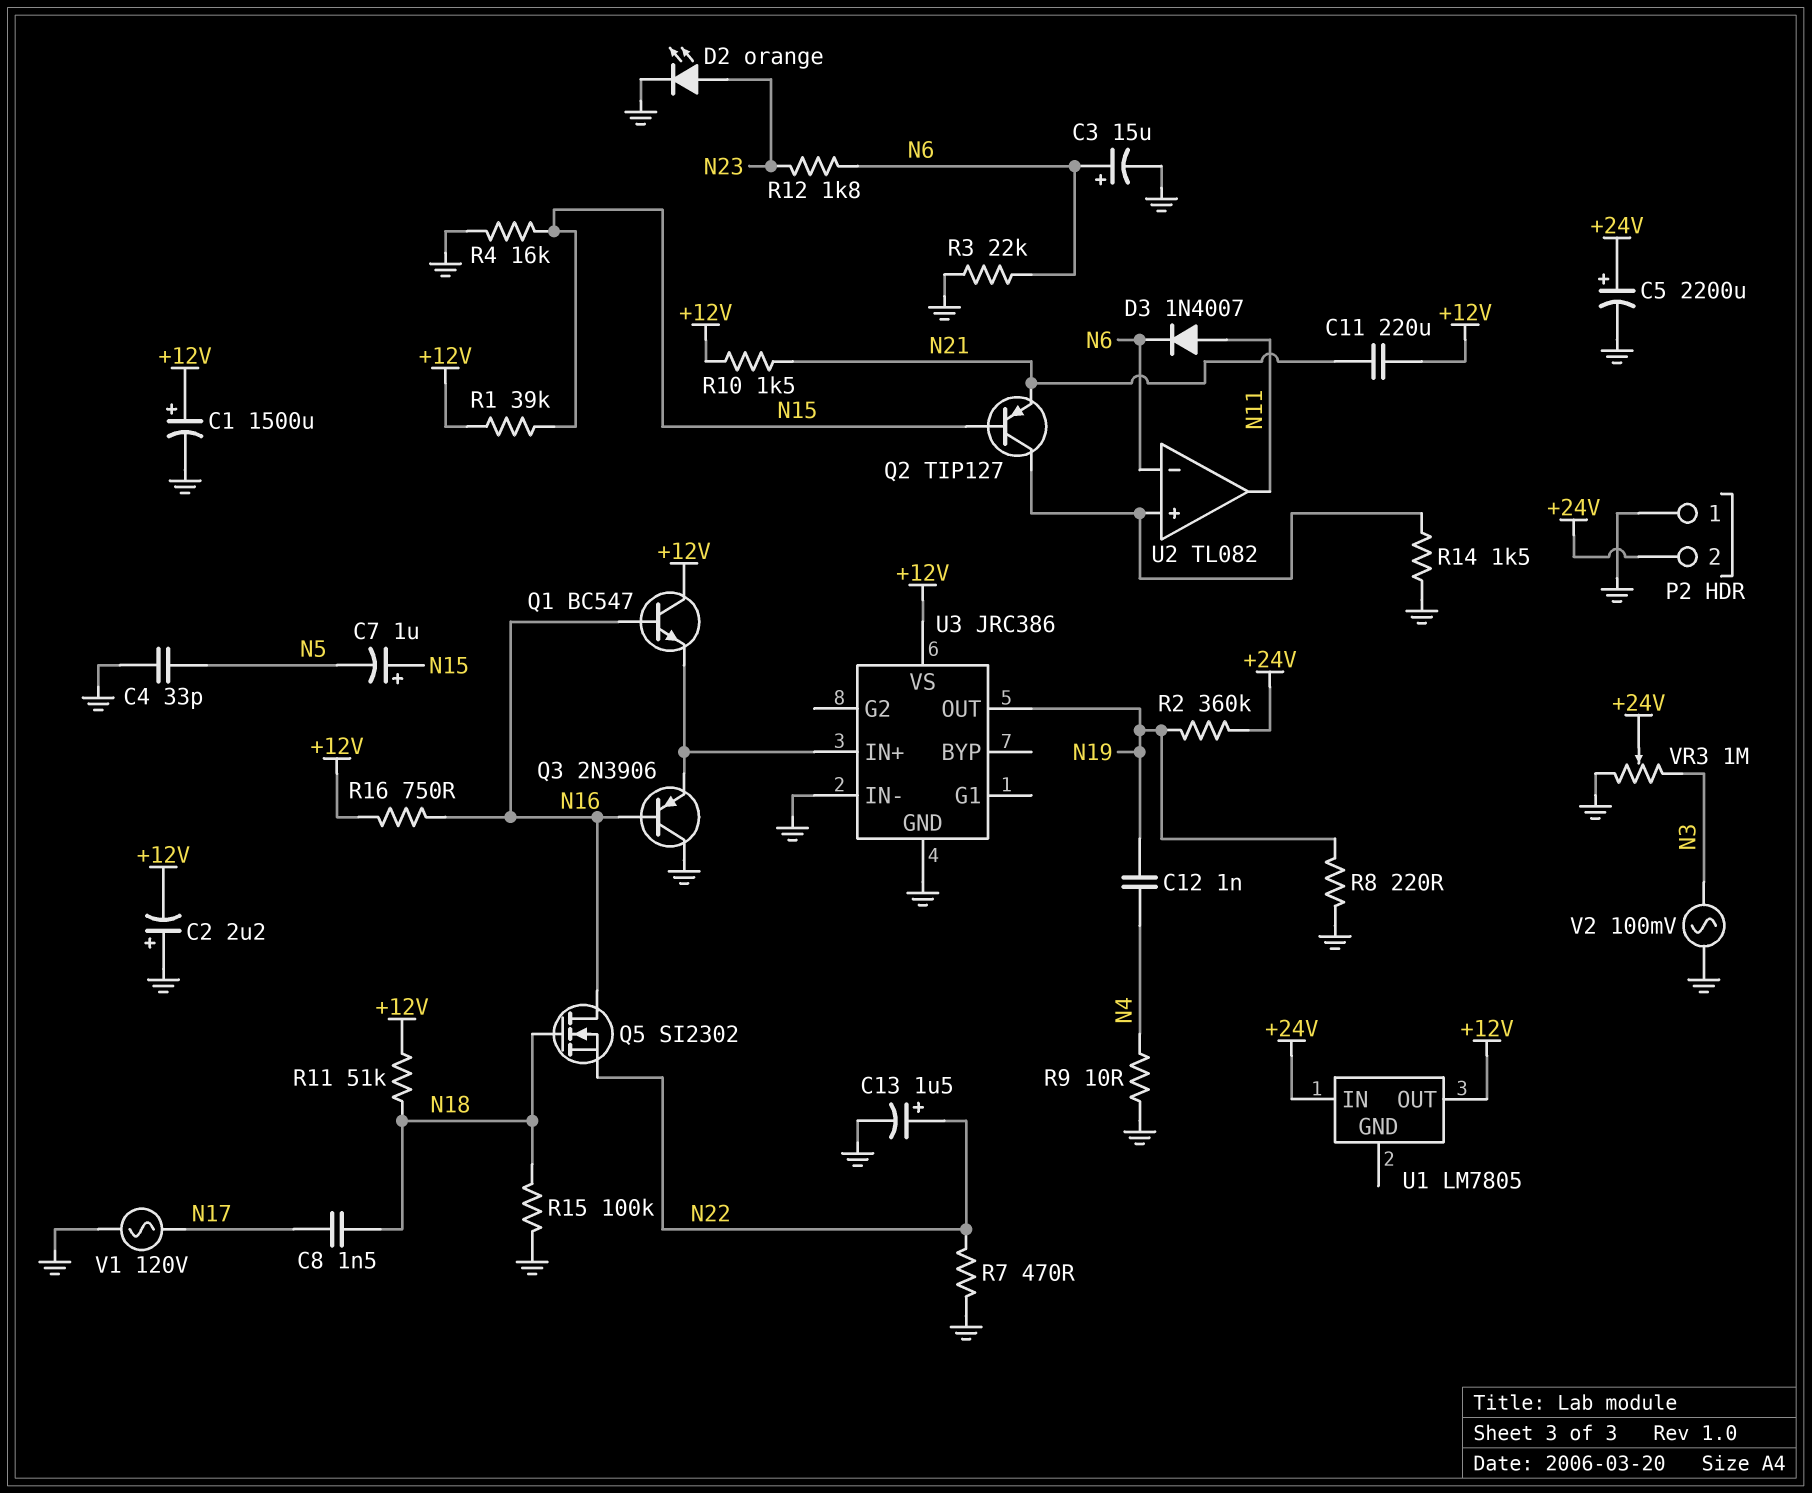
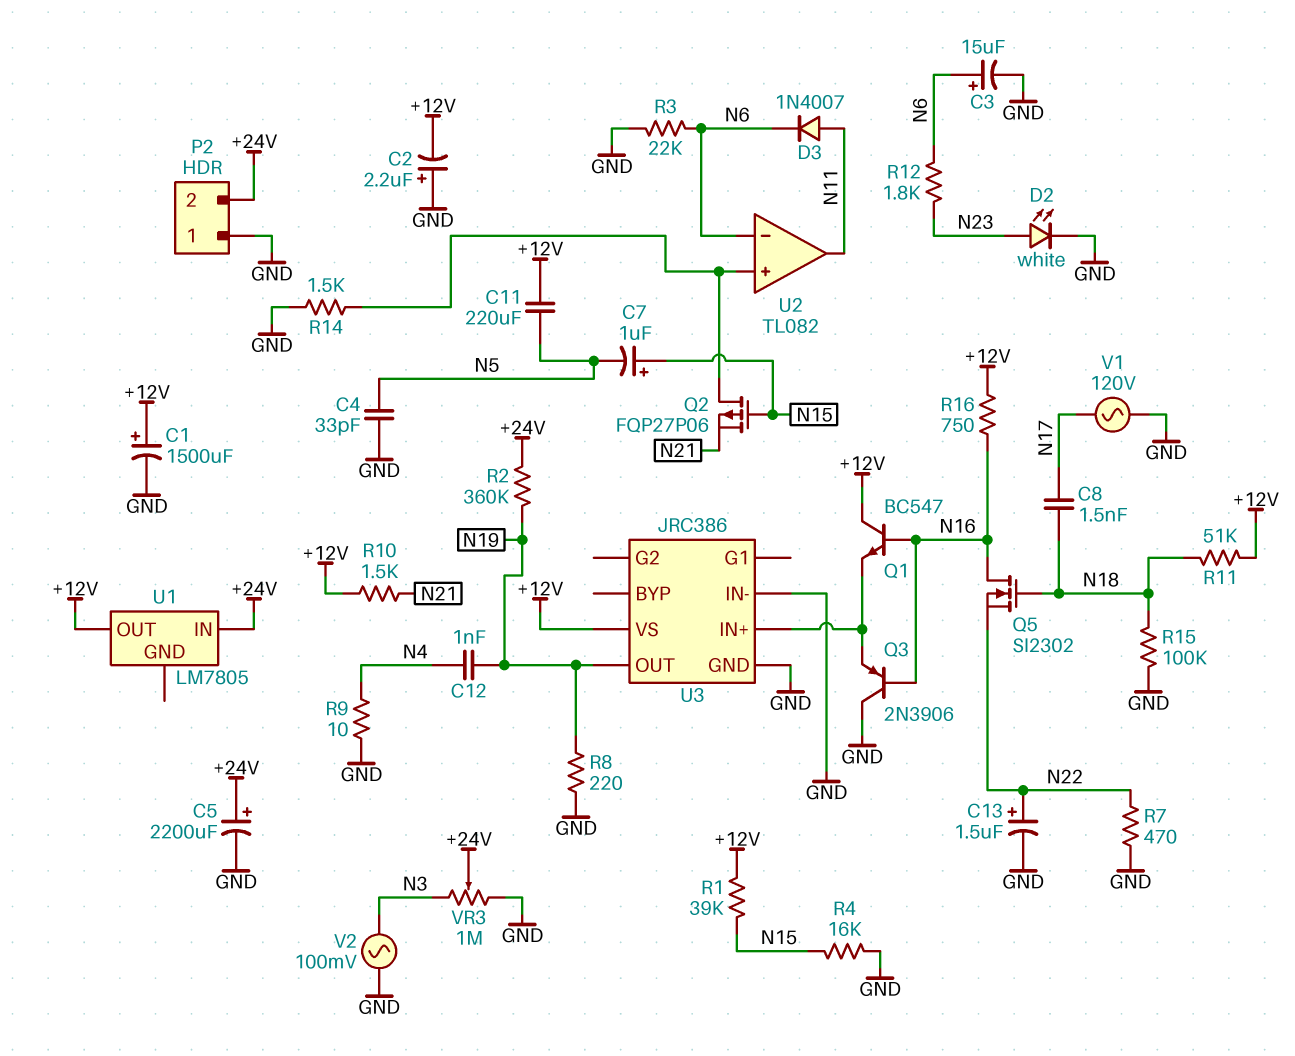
C11: 220uF (+12V, N21) -> 220uF (+12V, N5)
D2: LED orange (A N23, K GND) -> LED white (A N23, K GND)
Q2: PNP TIP127 (B N15, C U2/in+, E N21) -> PMOS FQP27P06 (G N15, D U2/in+, S N21)

